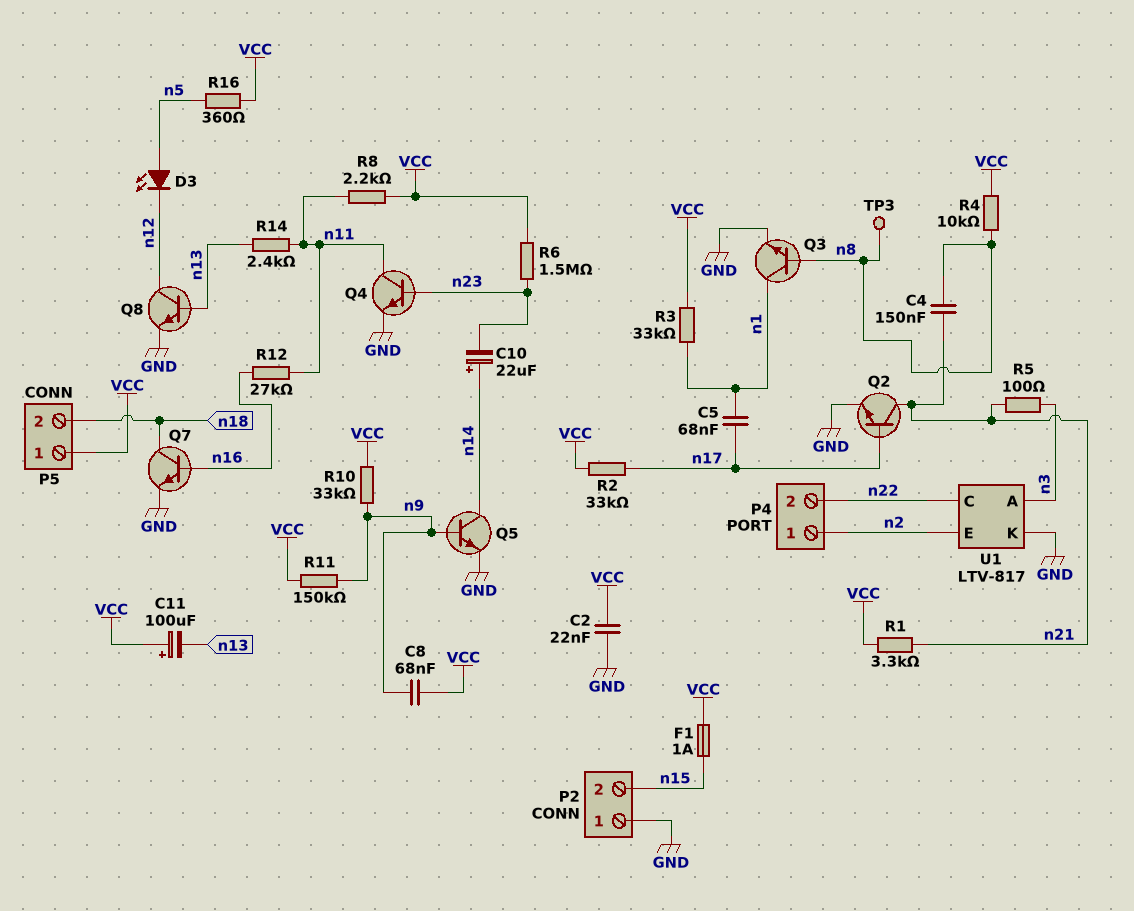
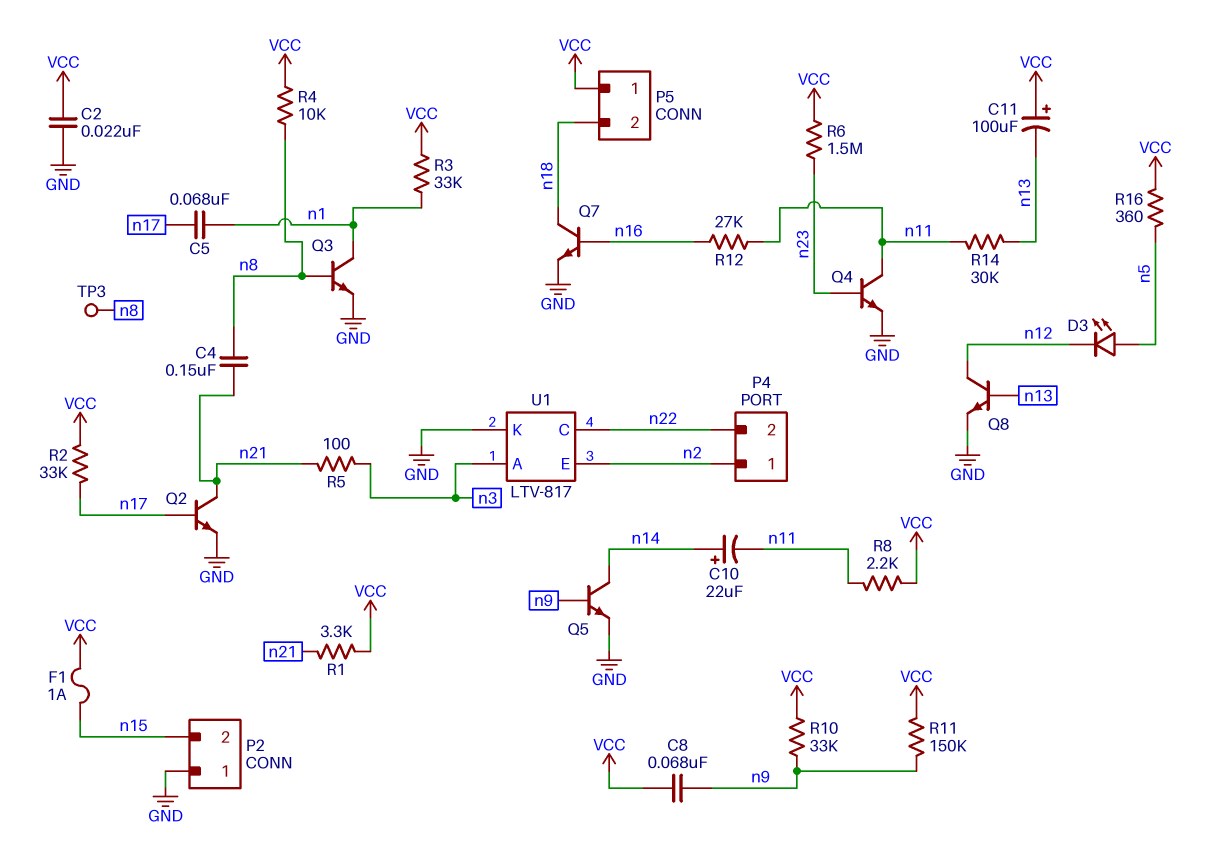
C10: 22uF (plus n14, minus n23) -> 22uF (plus n14, minus n11)
R14: 2.4k (n11, n13) -> 30k (n11, n13)

